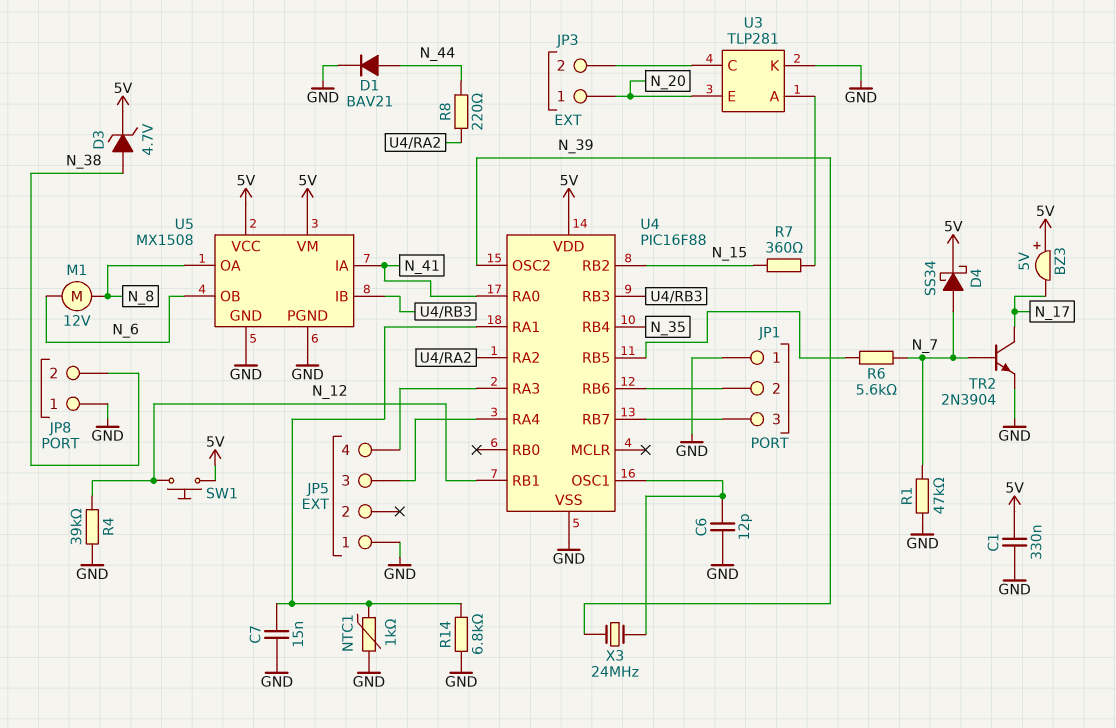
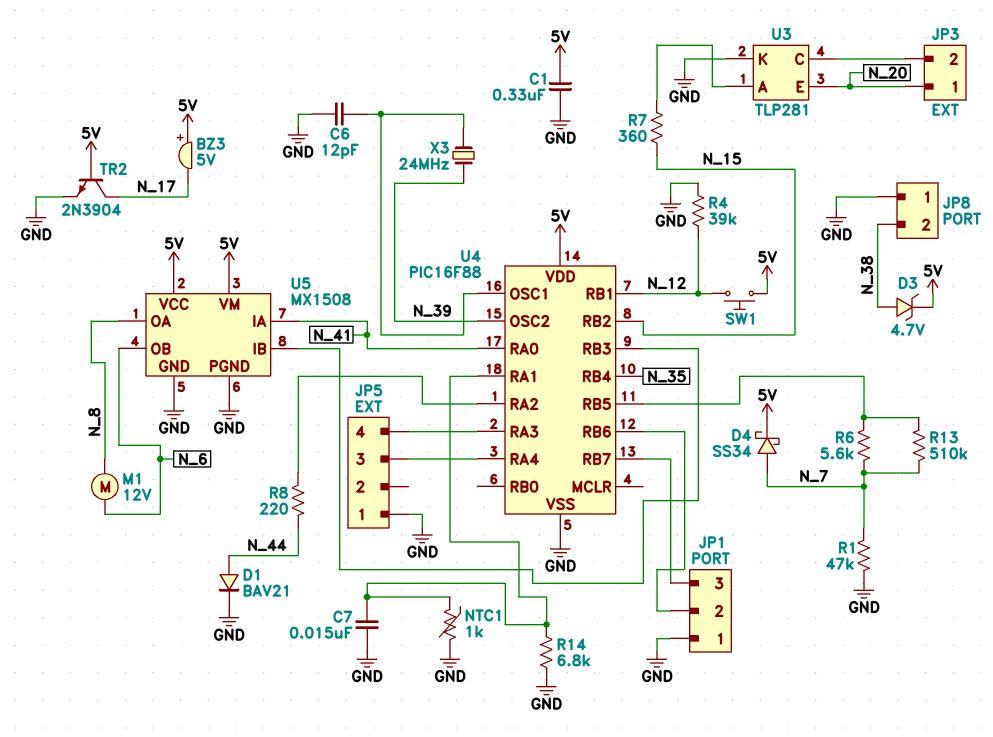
R13: none -> 510k (N_7, U4/RB5)
TR2: NPN 2N3904 (B N_7, C N_17, E GND) -> NPN 2N3904 (B 5V, C N_17, E GND)

